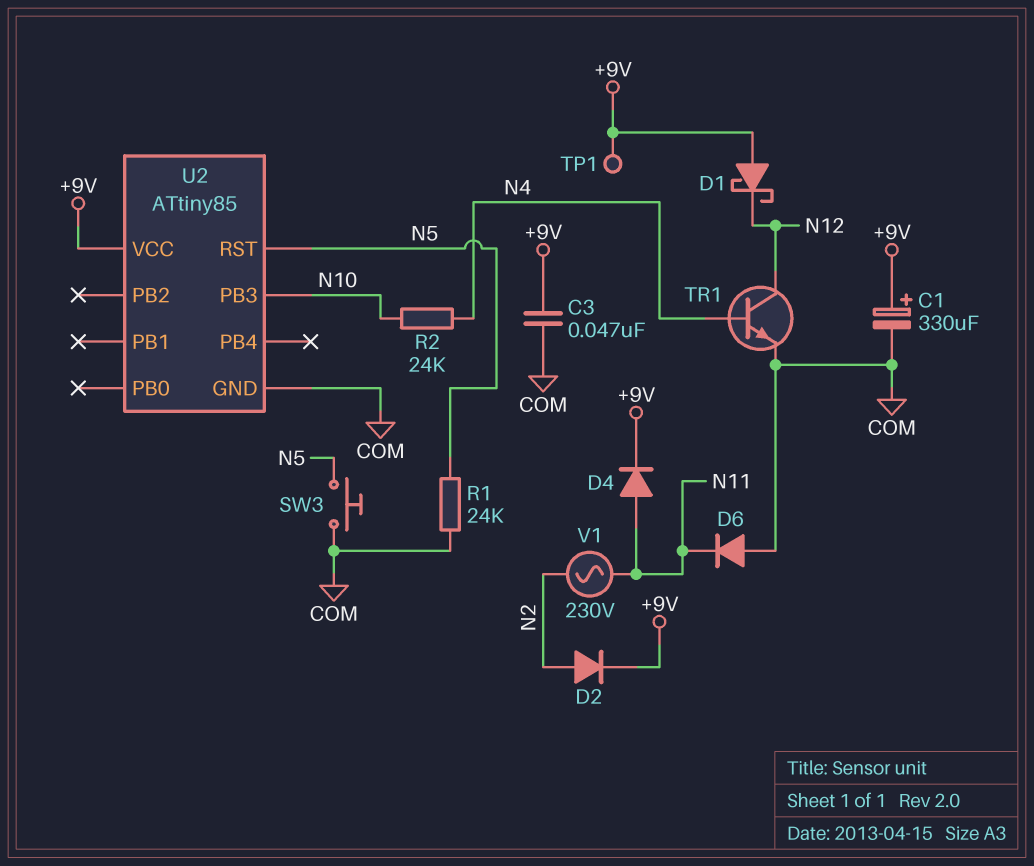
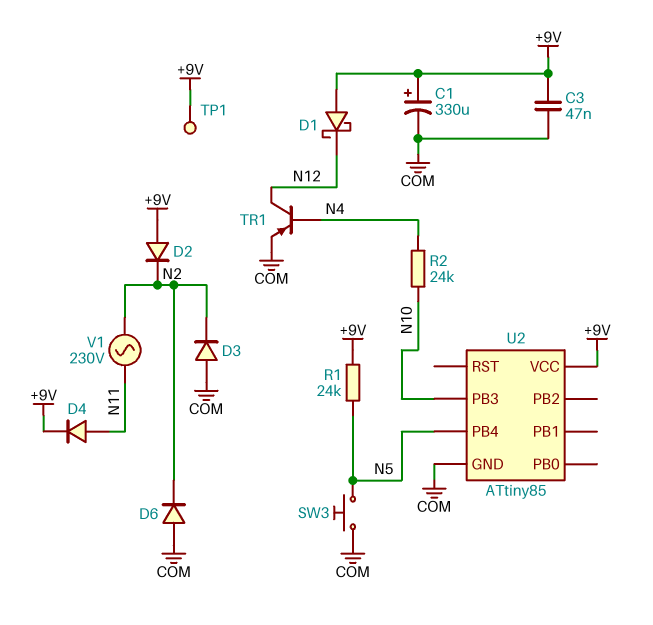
D2: diode (A N2, K +9V) -> diode (A +9V, K N2)
D3: none -> diode (A COM, K N2)
D6: diode (A COM, K N11) -> diode (A COM, K N2)
R1: 24k (COM, N5) -> 24k (+9V, N5)
TR1: NPN (B N4, C N12, E COM) -> PNP (B N4, C N12, E COM)
U2 pin PB4: none -> N5
U2 pin RST: N5 -> none

